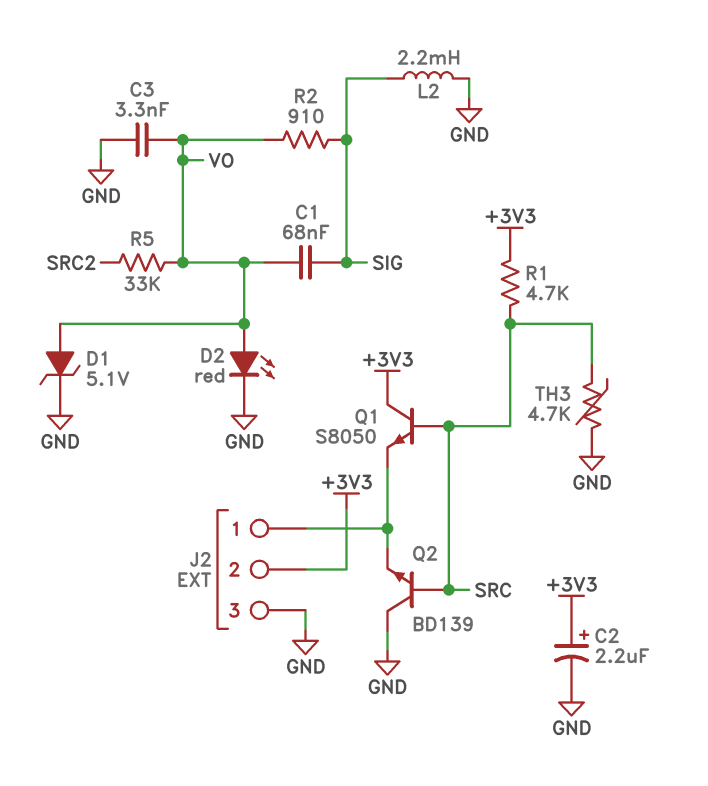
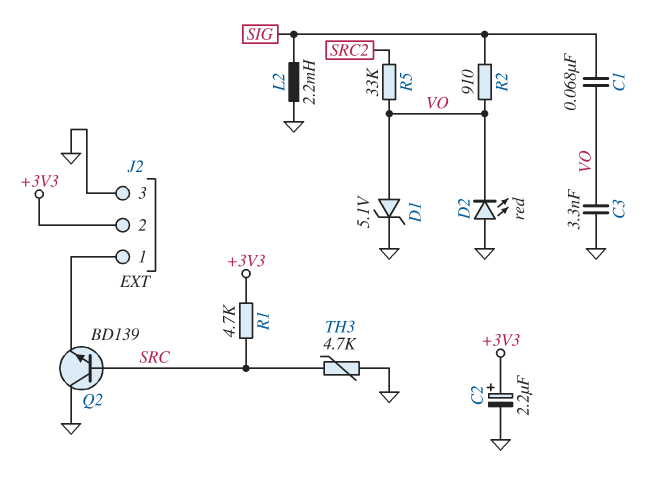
D2: LED red (A VO, K GND) -> LED red (A GND, K VO)
Q1: NPN S8050 (B SRC, C +3V3, E J2/1) -> none

